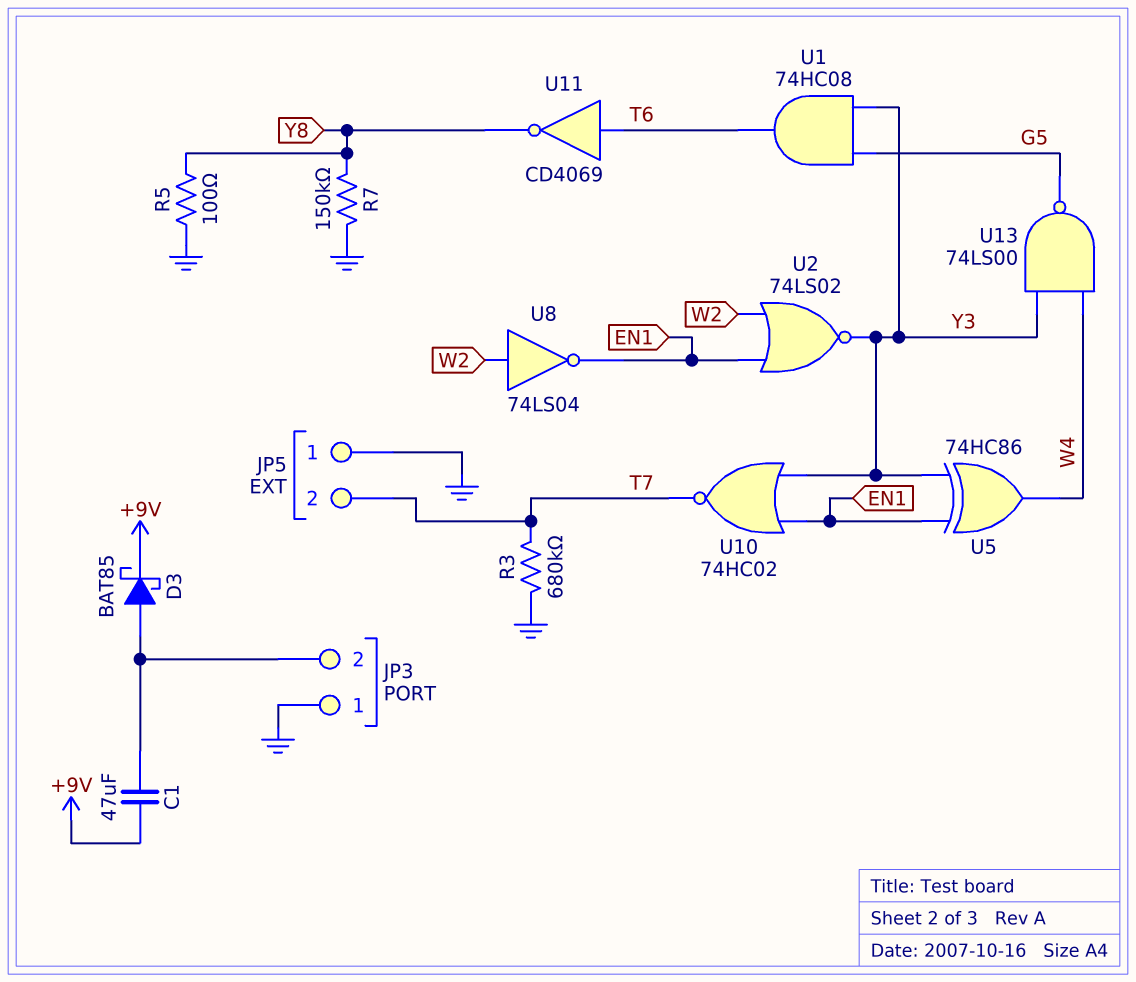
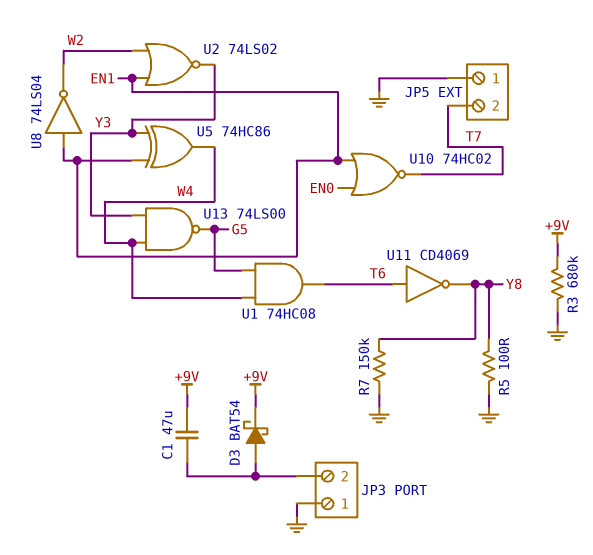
D3: schottky BAT85 (A JP3/2, K +9V) -> schottky BAT54 (A JP3/2, K +9V)
R3: 680k (GND, T7) -> 680k (+9V, GND)
U1: AND 74HC08 (in G5, in Y3, out T6) -> AND 74HC08 (in G5, in W4, out T6)
U8: NOT 74LS04 (in W2, out EN1) -> NOT 74LS04 (in EN1, out W2)
U10: NOR 74HC02 (in EN1, in Y3, out T7) -> NOR 74HC02 (in EN0, in EN1, out T7)

